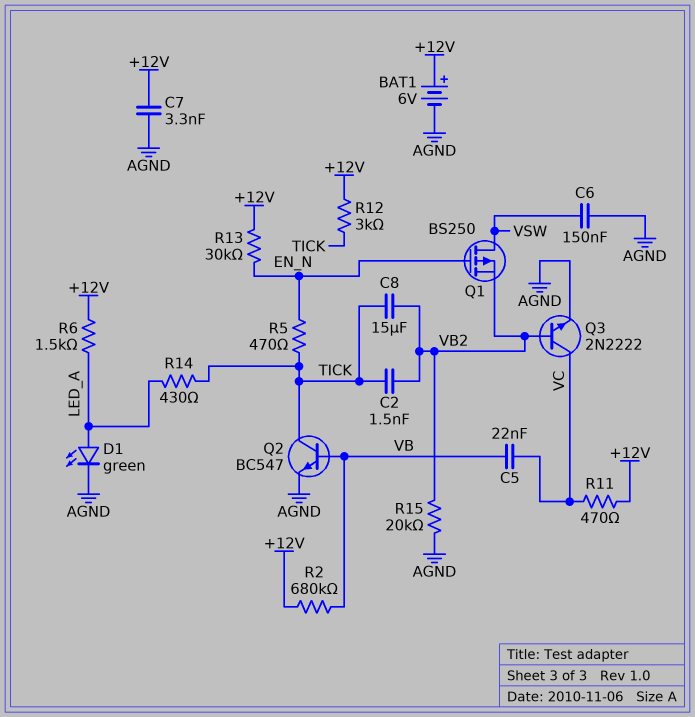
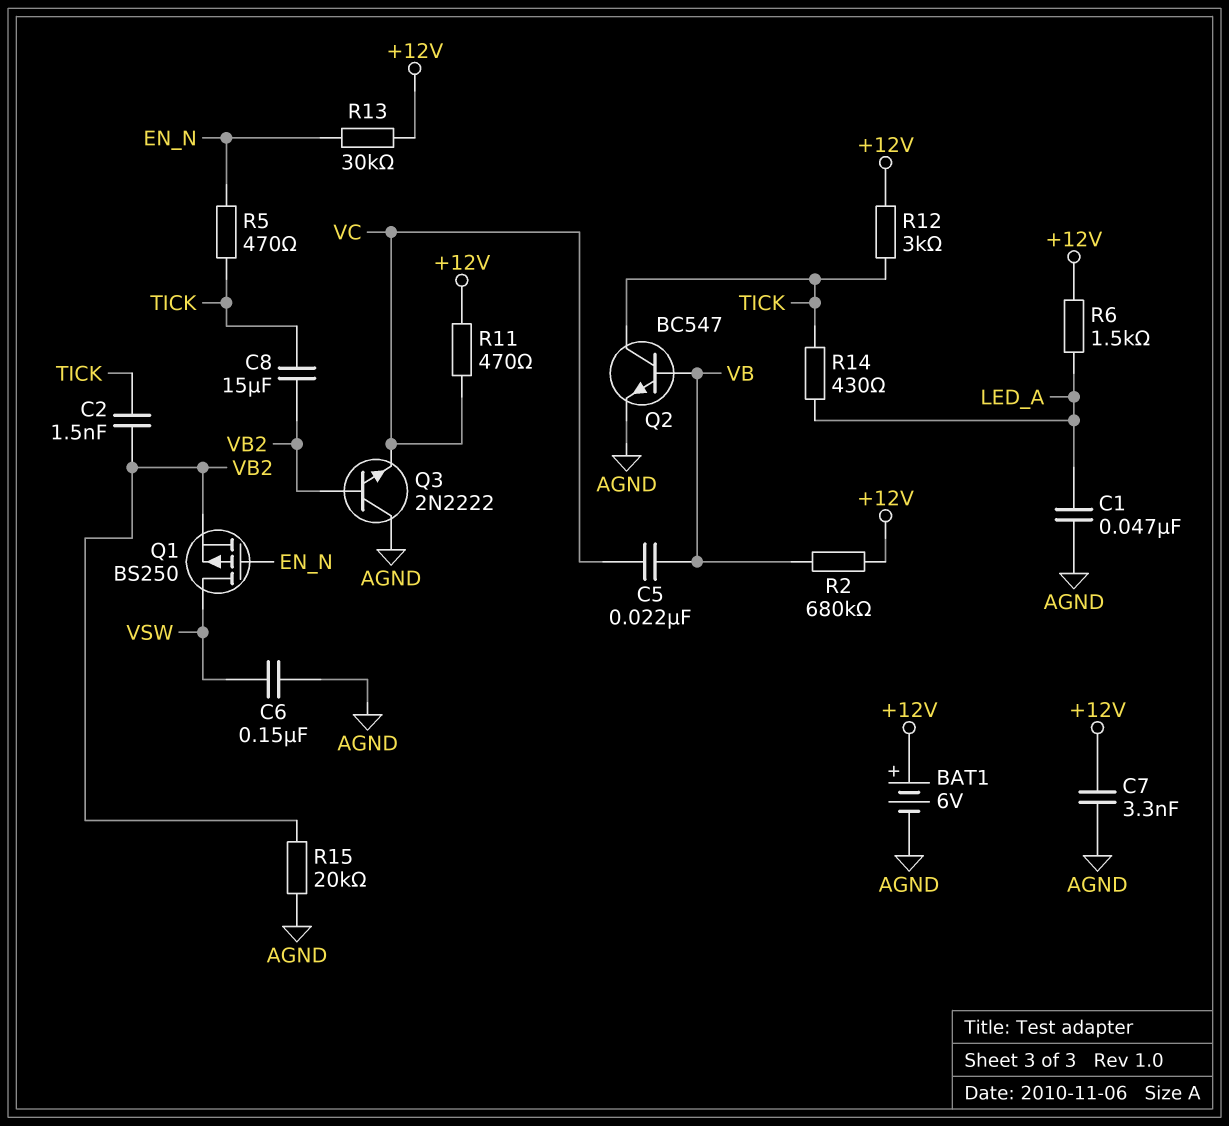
C1: none -> 47nF (AGND, LED_A)
D1: LED green (A LED_A, K AGND) -> none
Q3: NPN 2N2222 (B VB2, C VC, E AGND) -> NPN 2N2222 (B VB2, C AGND, E VC)

